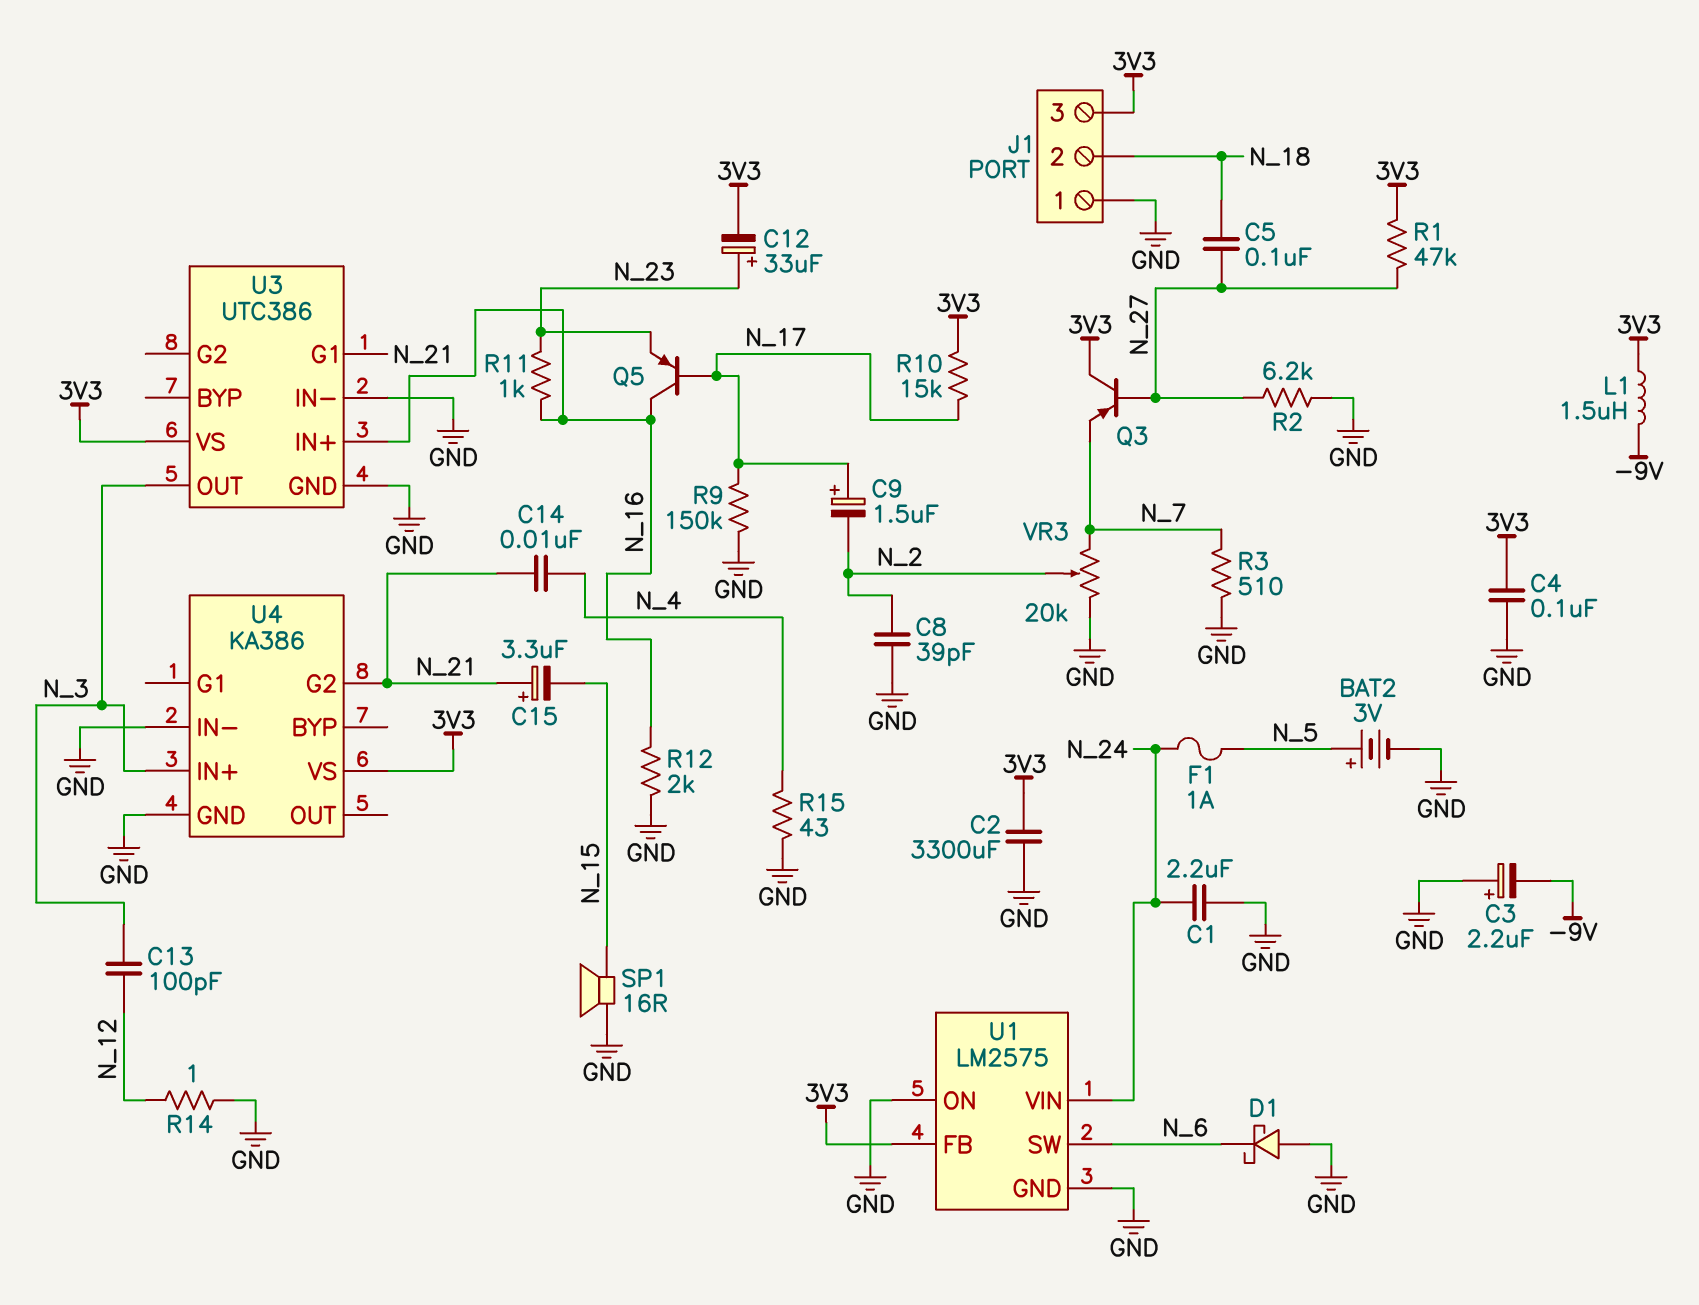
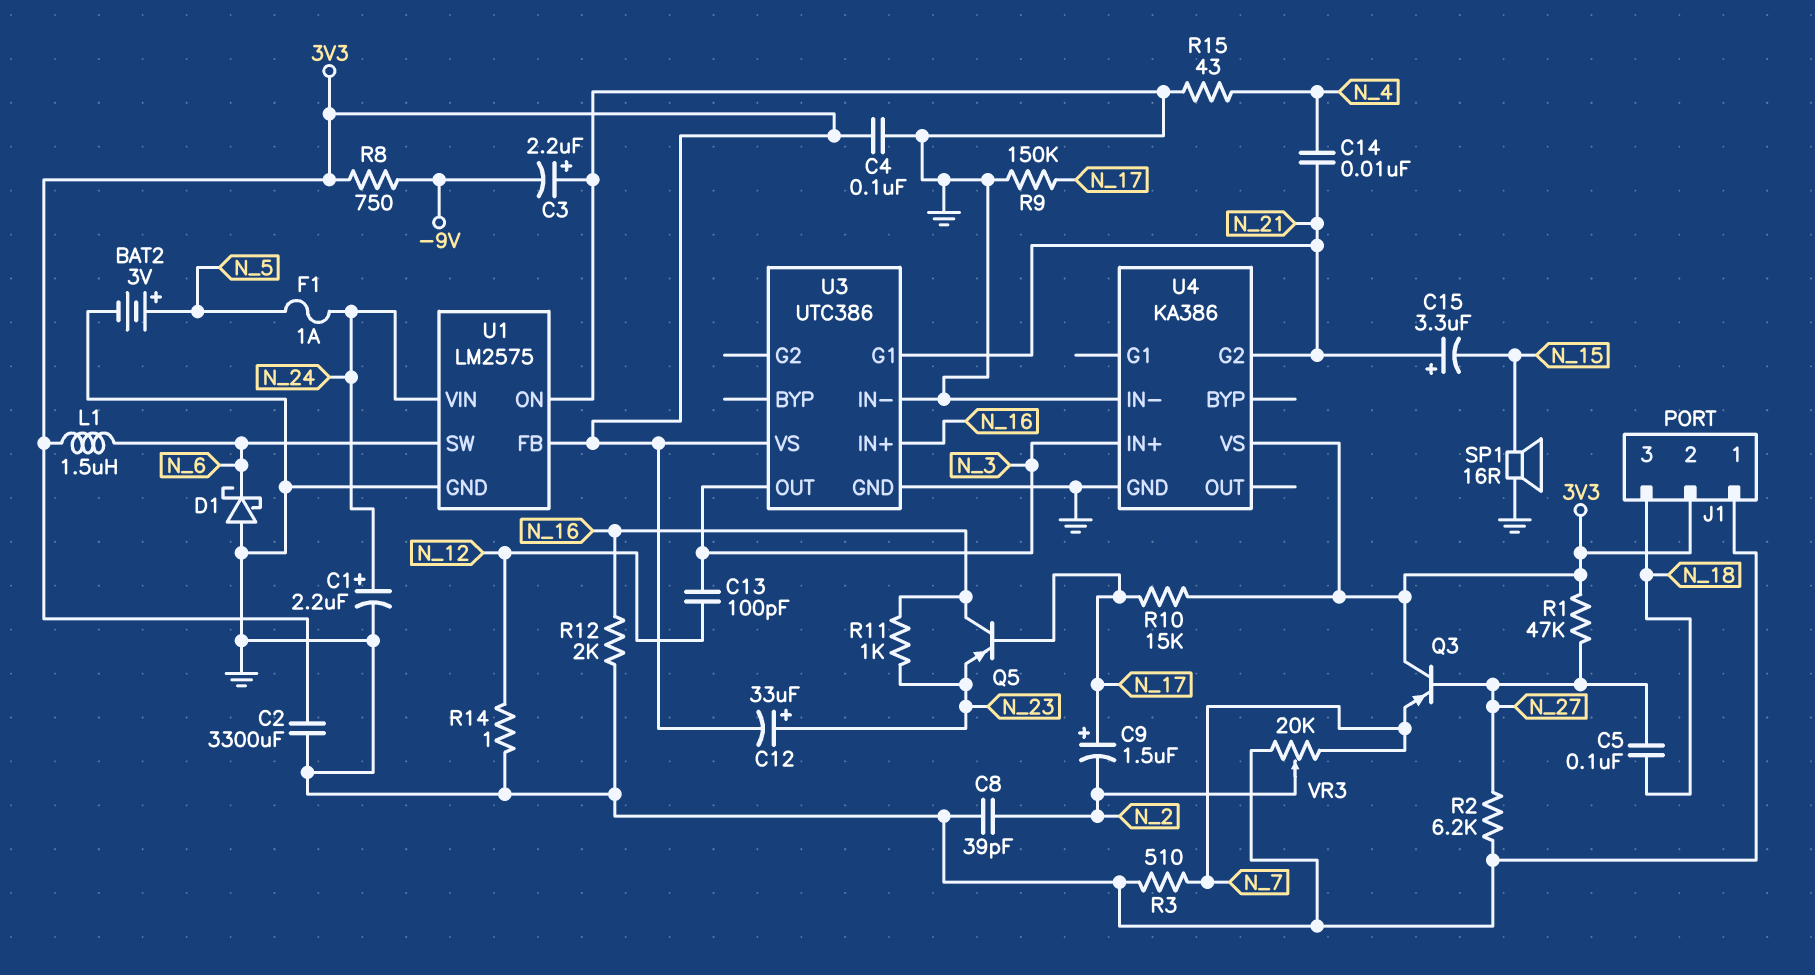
C1: 2.2uF (GND, N_24) -> 2.2uF (plus N_24, minus GND)
J1 pin 2: N_18 -> 3V3
J1 pin 3: 3V3 -> N_18
L1: 1.5uH (-9V, 3V3) -> 1.5uH (3V3, N_6)
R8: none -> 750 (-9V, 3V3)

